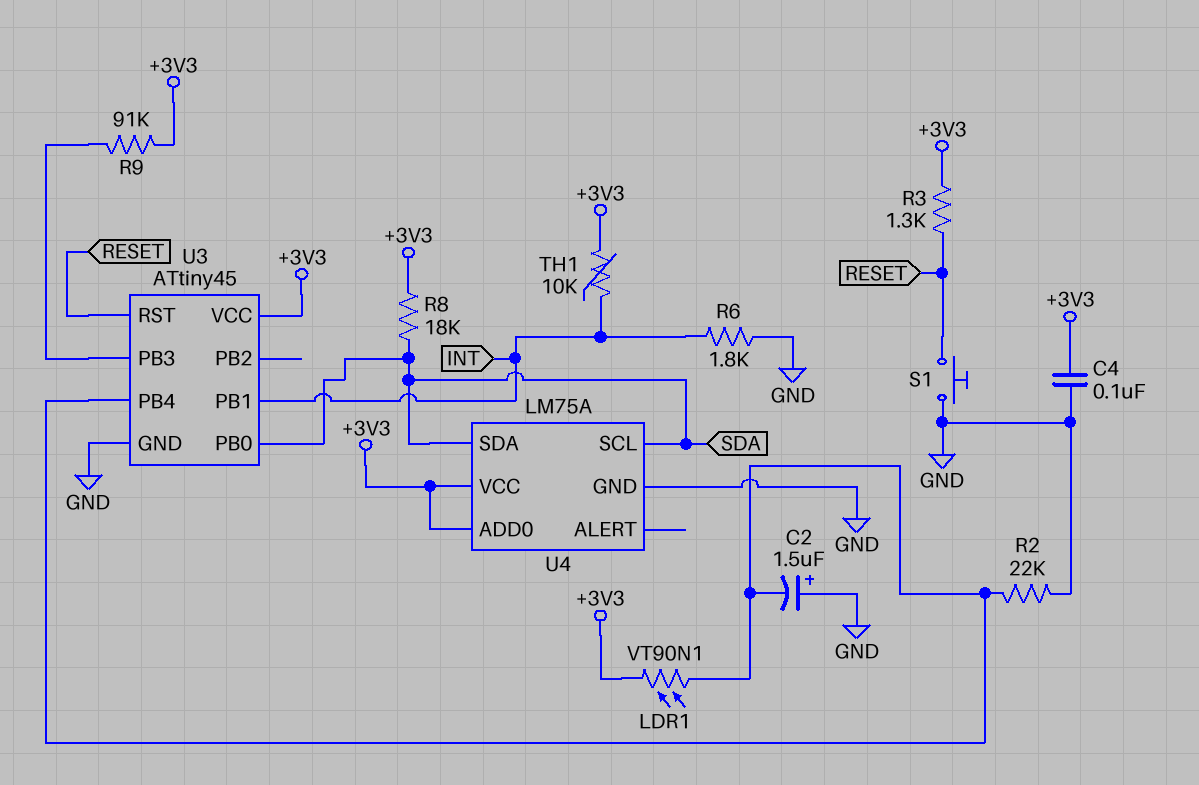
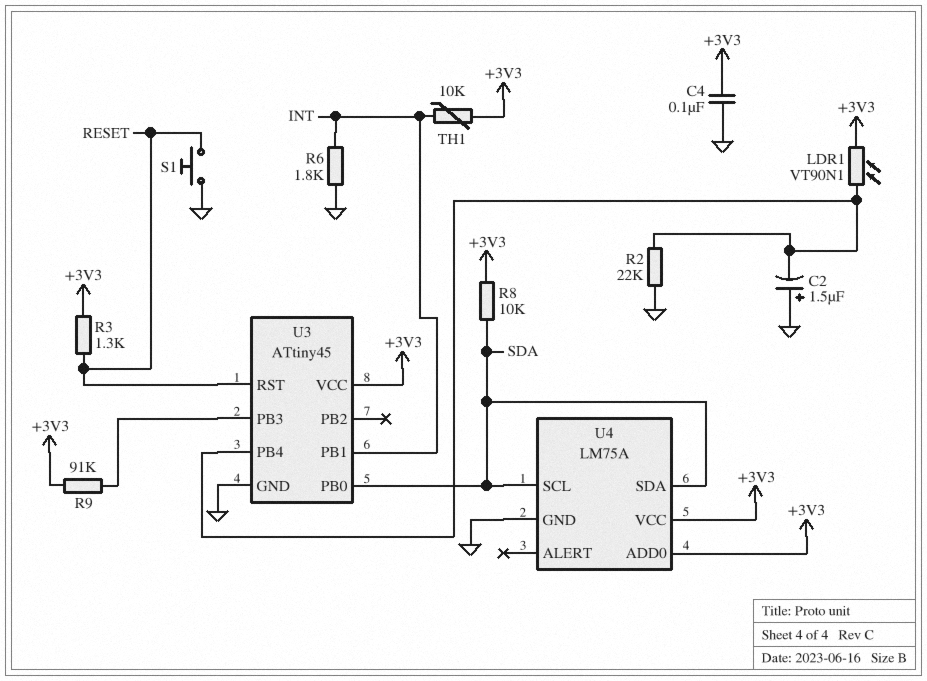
R8: 18k (+3V3, SDA) -> 10k (+3V3, SDA)

